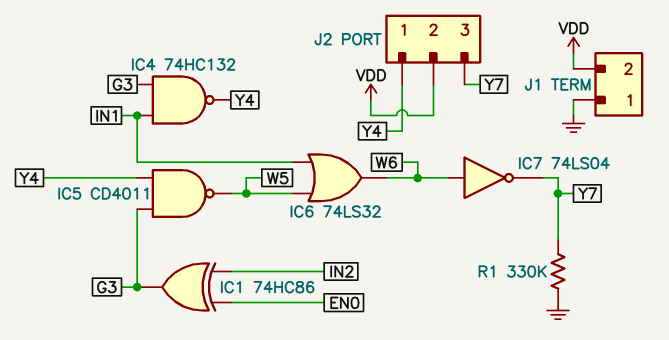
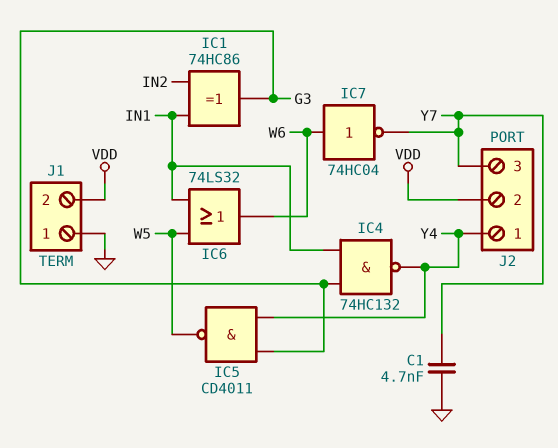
C1: none -> 4.7nF (GND, Y7)
IC1: XOR 74HC86 (in EN0, in IN2, out G3) -> XOR 74HC86 (in IN1, in IN2, out G3)
IC7: NOT 74LS04 (in W6, out Y7) -> NOT 74HC04 (in W6, out Y7)
R1: 330k (GND, Y7) -> none

